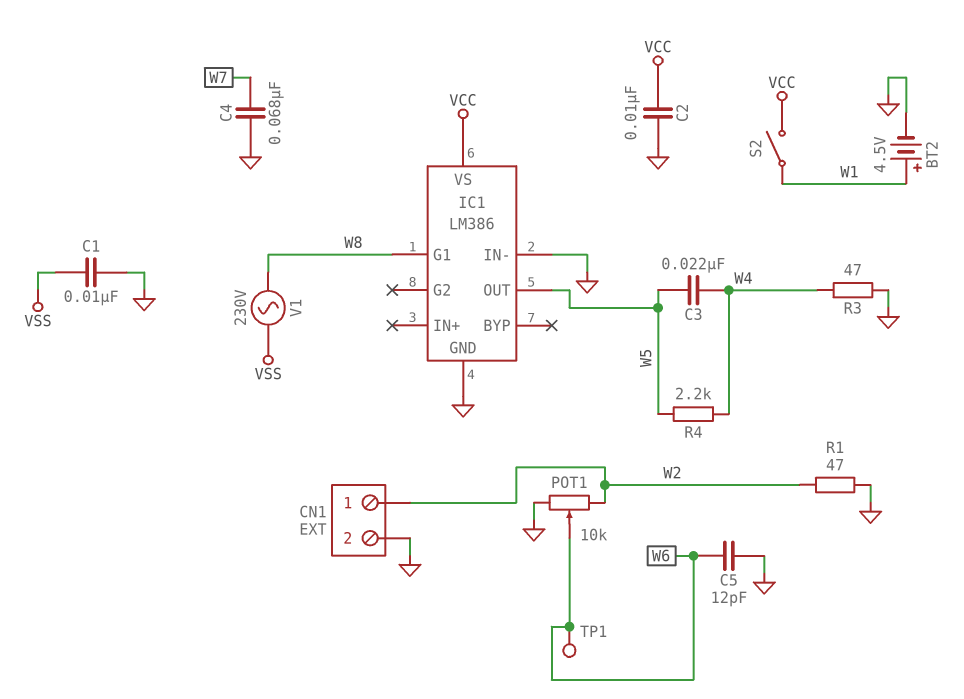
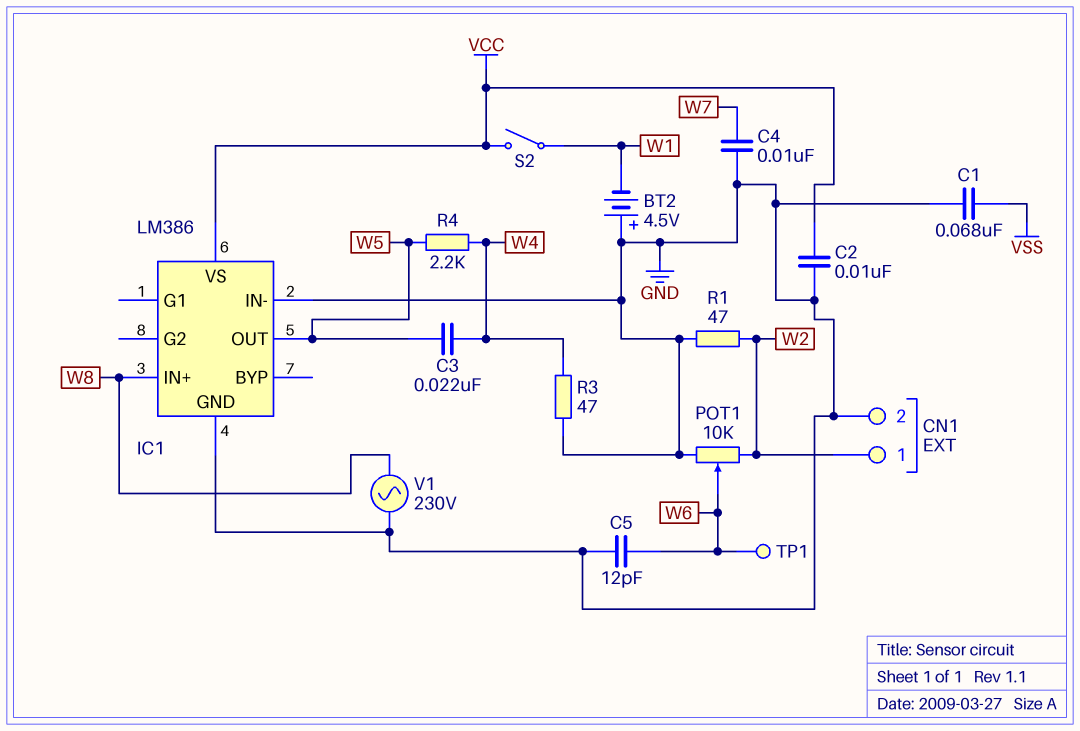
BT2: 4.5V (plus W1, minus GND) -> 4.5V (plus GND, minus W1)
C1: 10nF (GND, VSS) -> 68nF (GND, VSS)
C4: 68nF (GND, W7) -> 10nF (GND, W7)
IC1 pin G1: W8 -> none
IC1 pin IN+: none -> W8
V1: AC 230V (VSS, W8) -> AC 230V (GND, W8)

